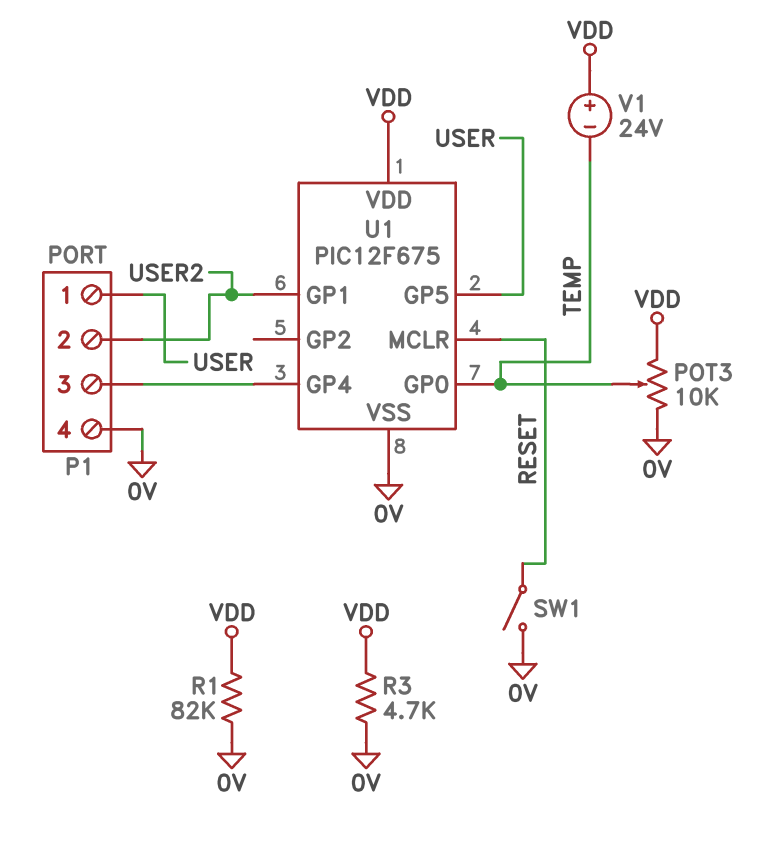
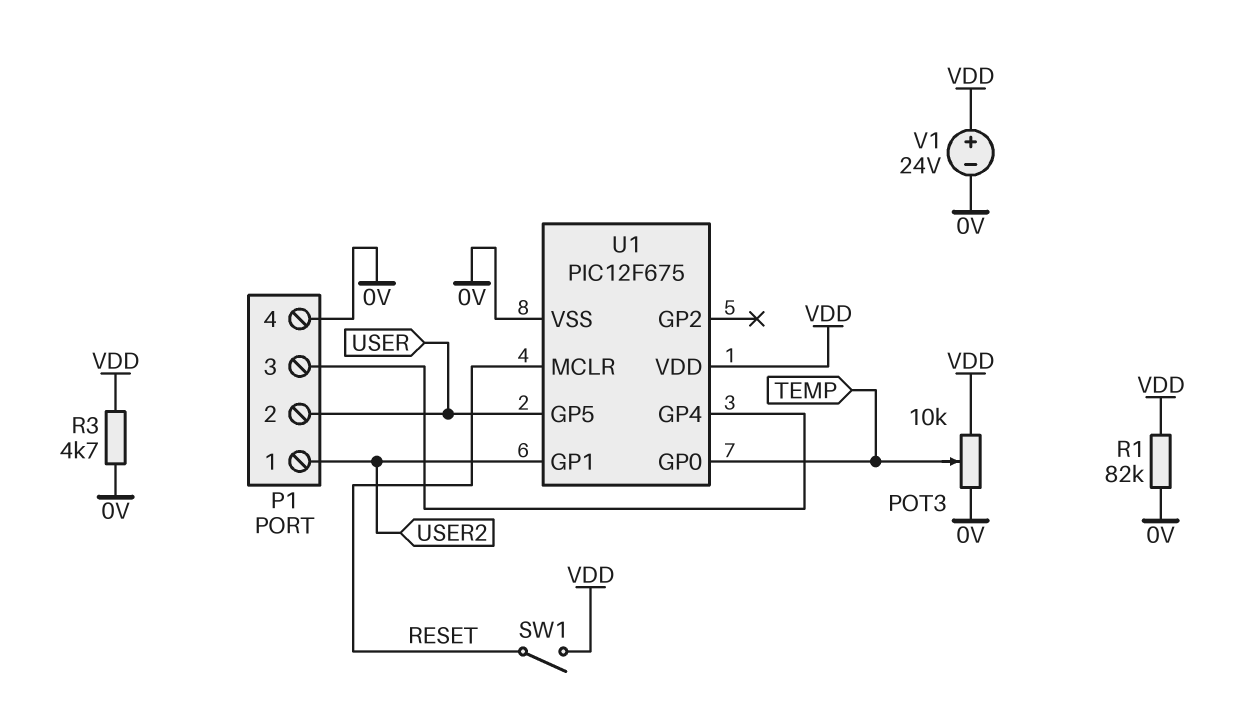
P1 pin 1: USER -> USER2
P1 pin 2: USER2 -> USER
SW1: switch (0V, RESET) -> switch (RESET, VDD)
V1: 24V (plus VDD, minus TEMP) -> 24V (plus VDD, minus 0V)

